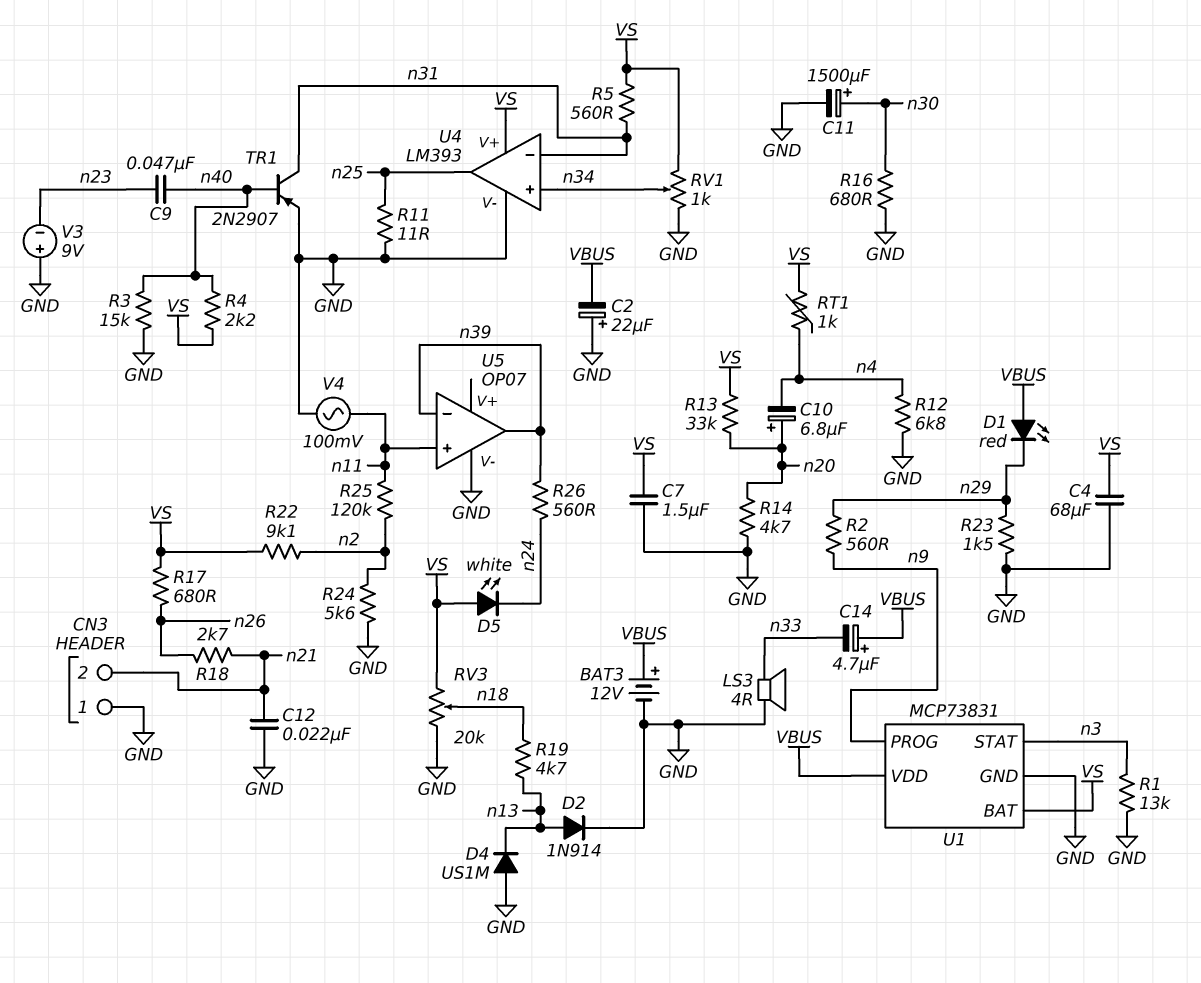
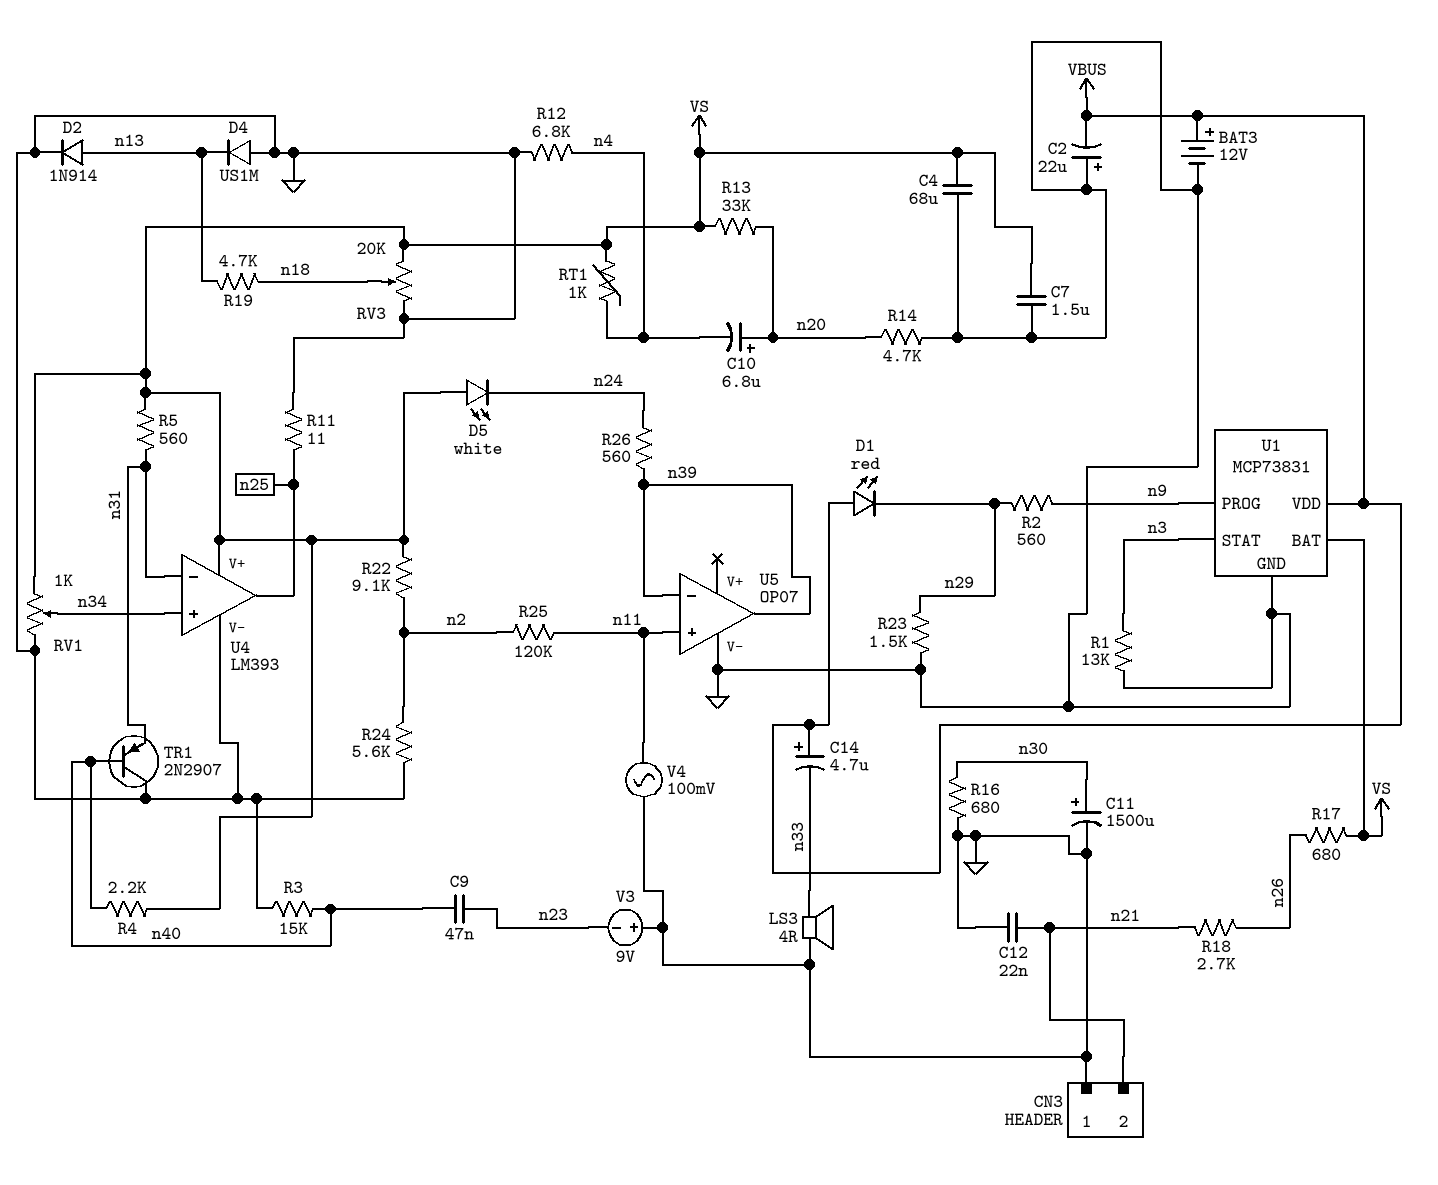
TR1: PNP 2N2907 (B n40, C n31, E GND) -> PNP 2N2907 (B n40, C GND, E n31)

